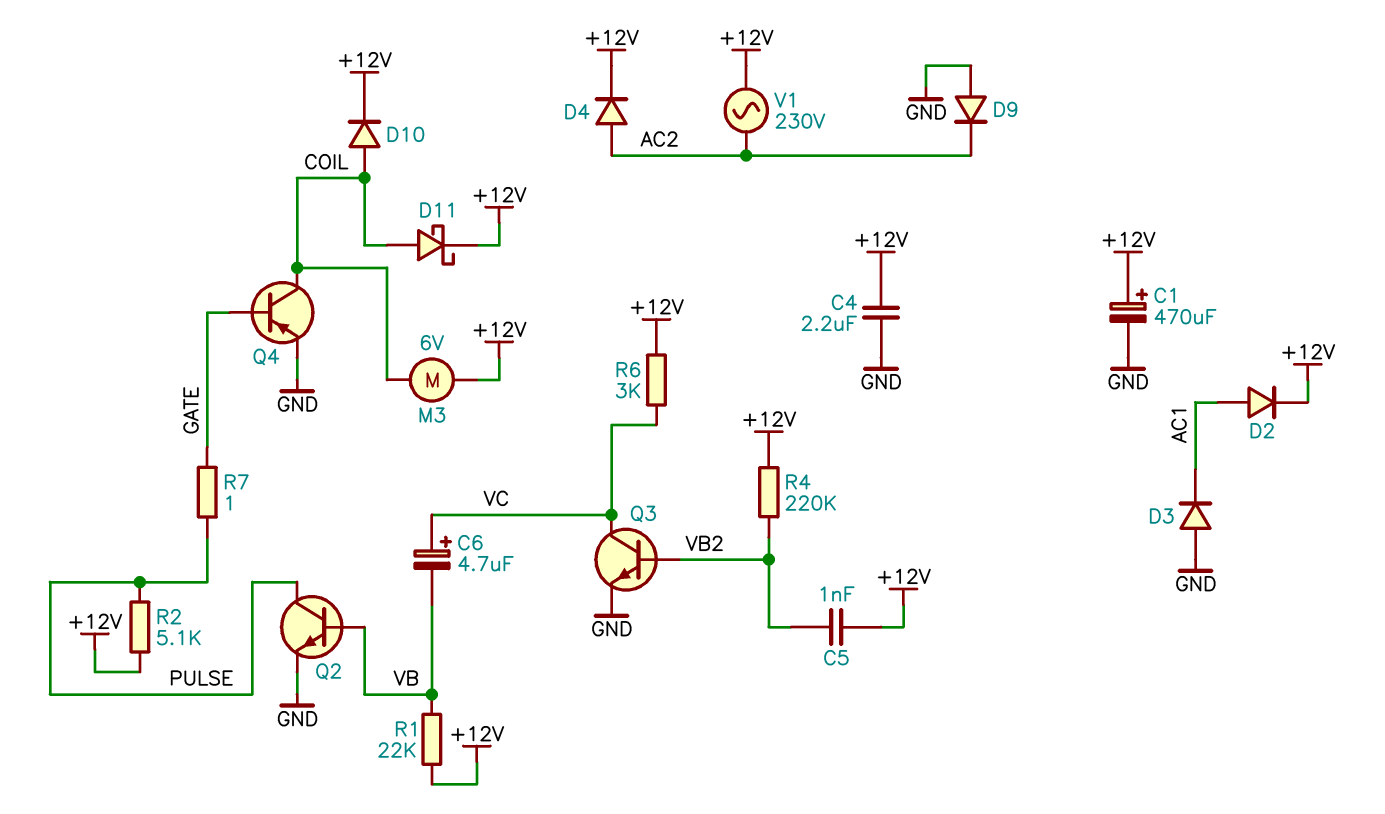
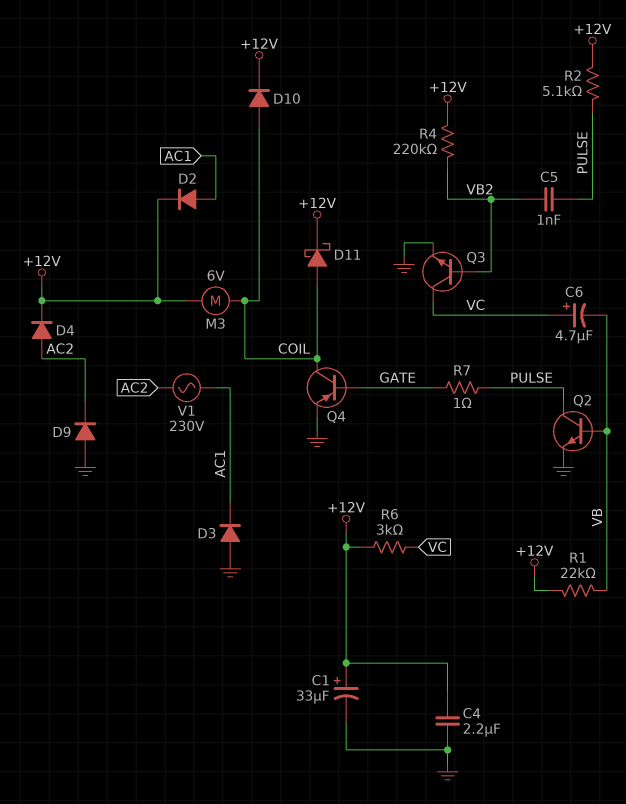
C1: 470uF (plus +12V, minus GND) -> 33uF (plus +12V, minus GND)
C5: 1nF (+12V, VB2) -> 1nF (PULSE, VB2)
V1: AC 230V (+12V, AC2) -> AC 230V (AC1, AC2)

